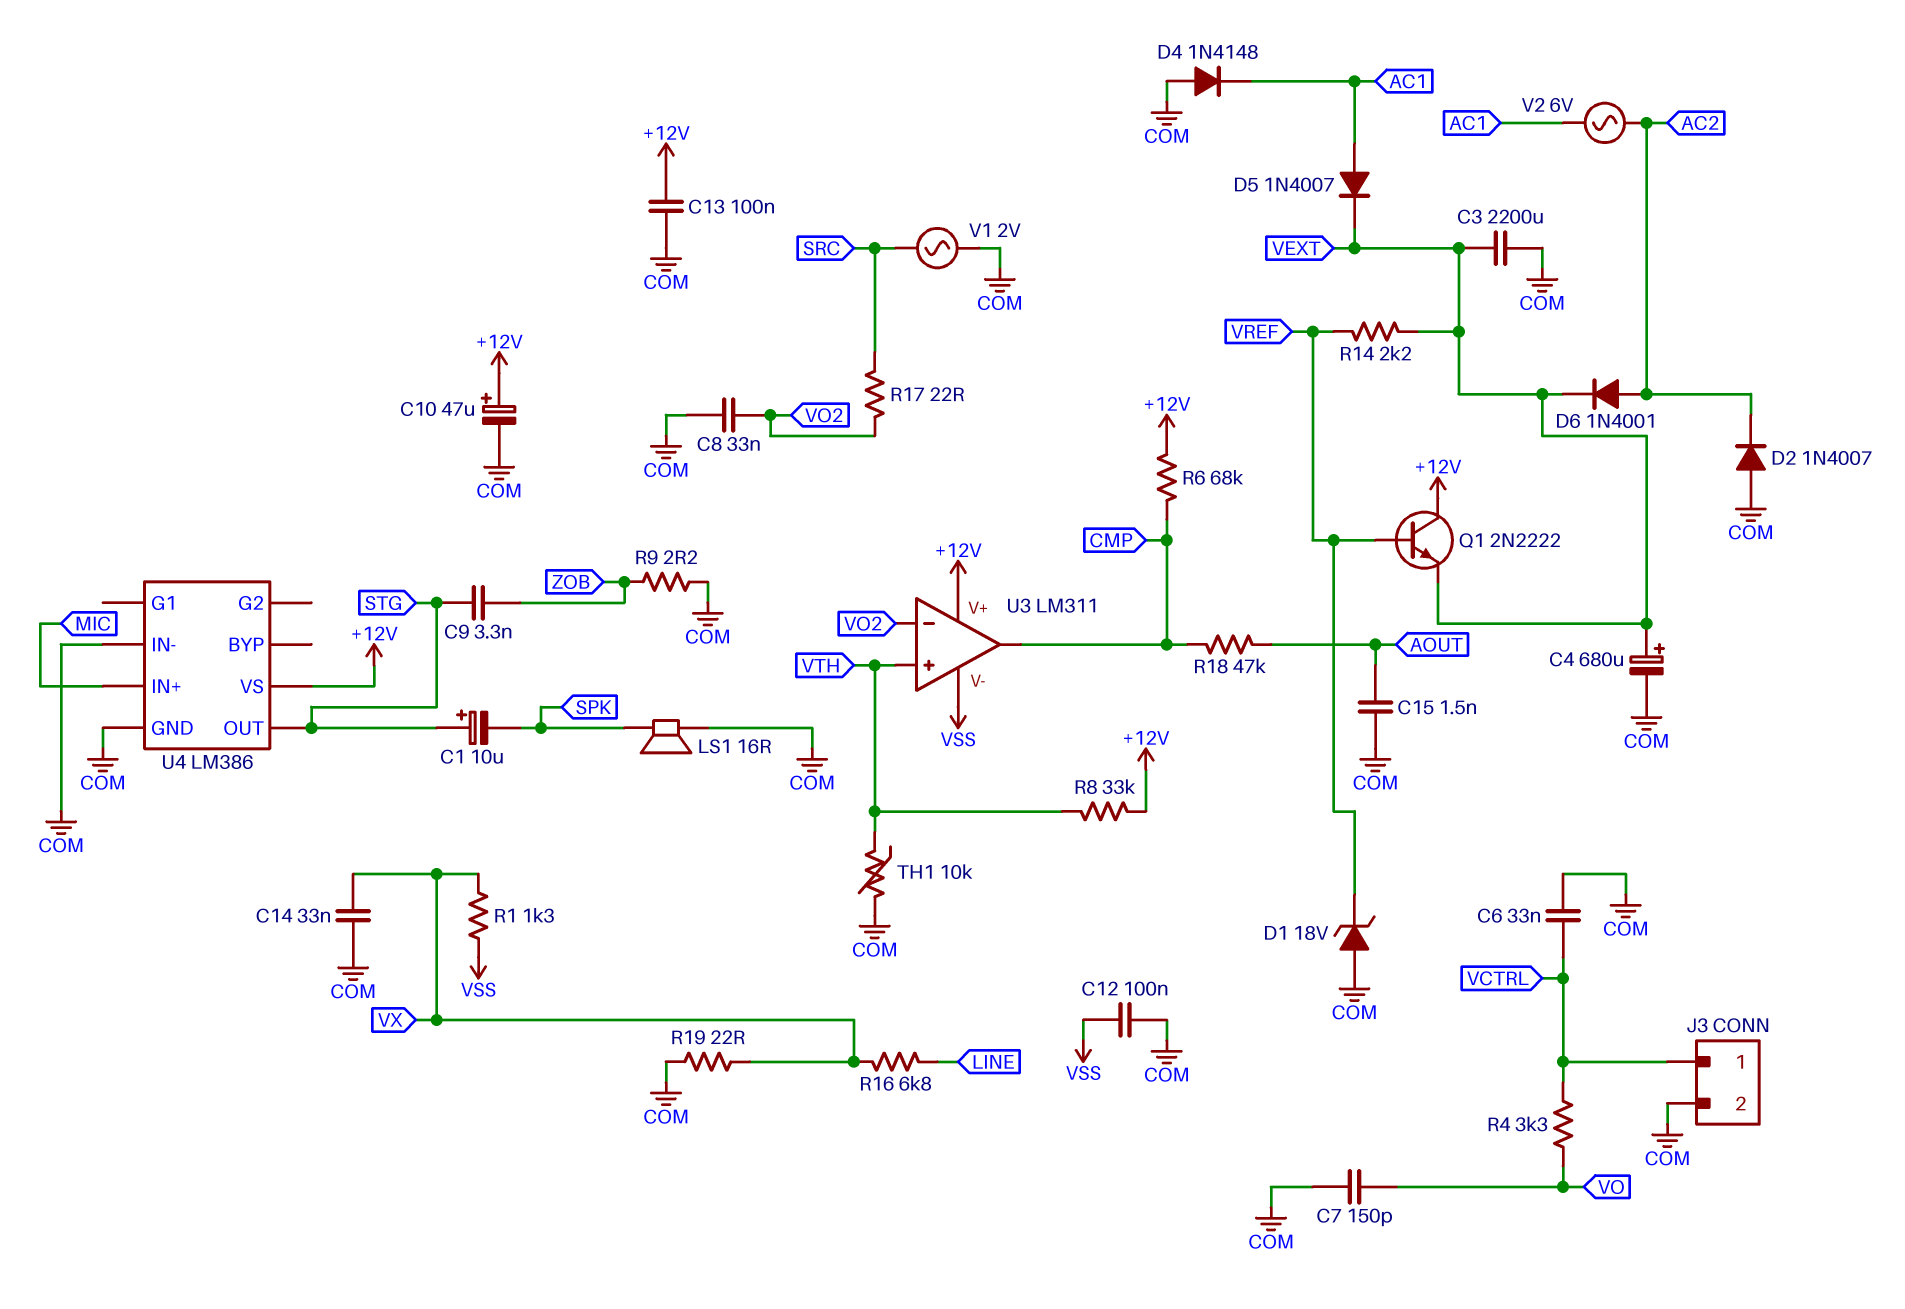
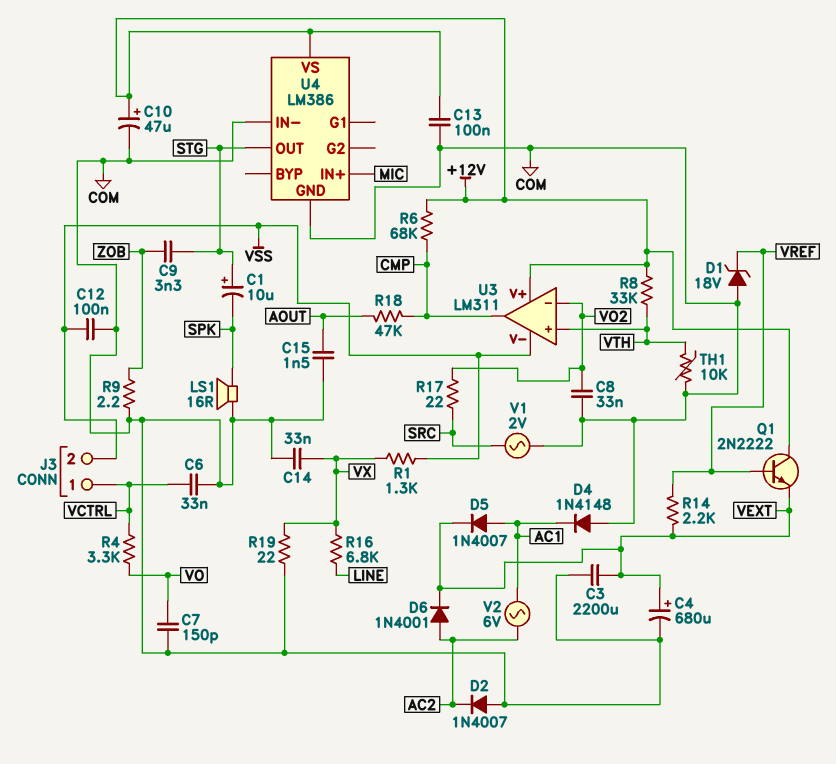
J3 pin 2: COM -> VSS

